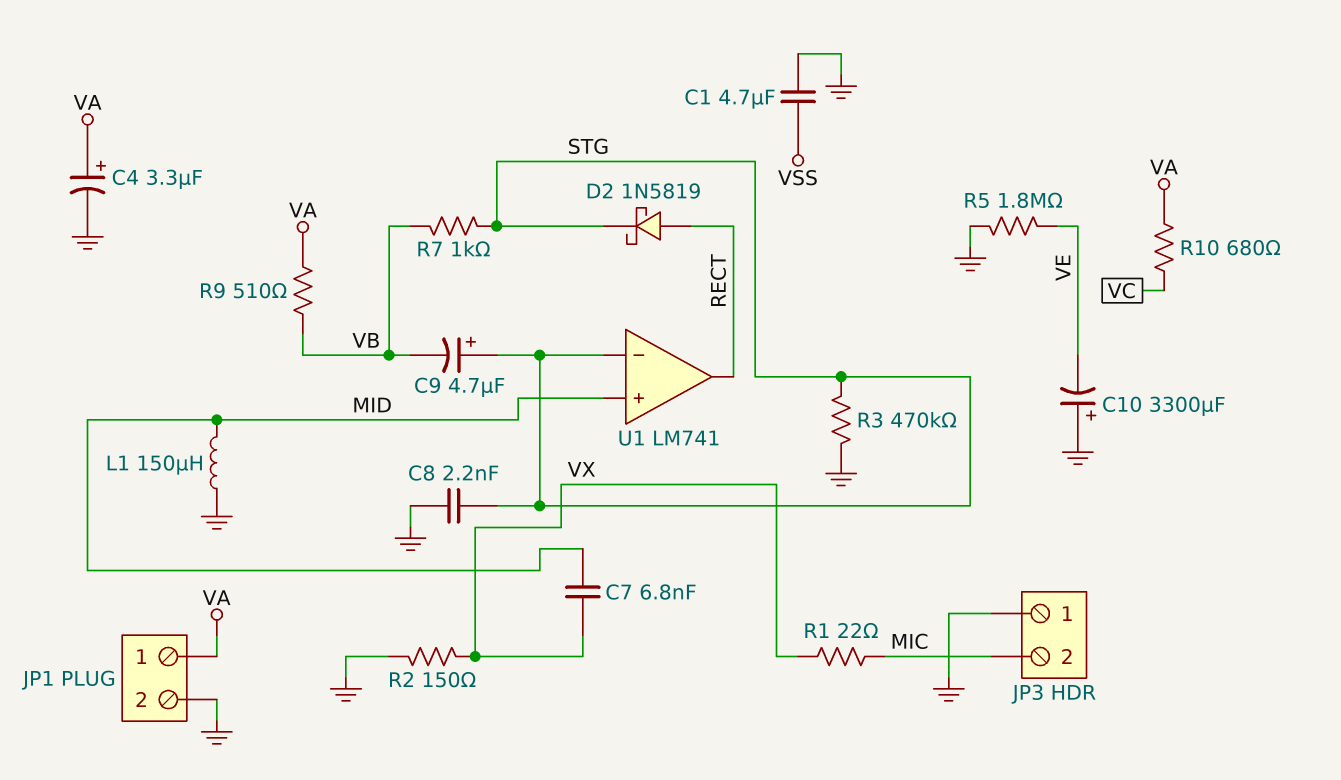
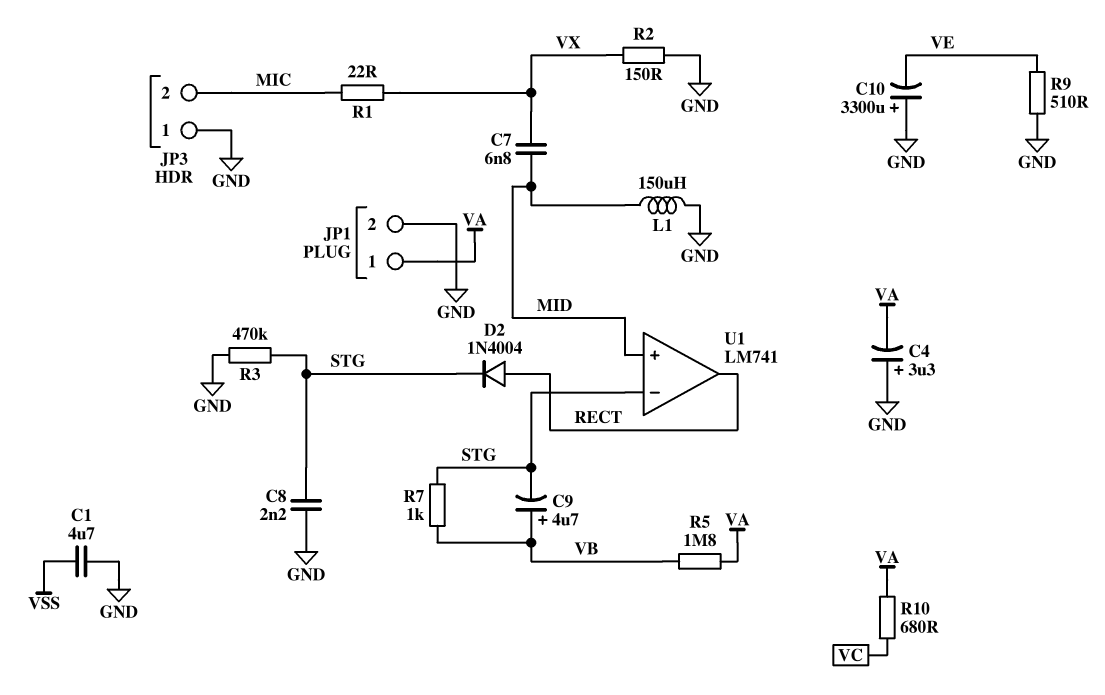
C4: 3.3uF (plus VA, minus GND) -> 3.3uF (plus GND, minus VA)
C9: 4.7uF (plus STG, minus VB) -> 4.7uF (plus VB, minus STG)
D2: schottky 1N5819 (A RECT, K STG) -> diode 1N4004 (A RECT, K STG)
R5: 1.8M (GND, VE) -> 1.8M (VA, VB)
R9: 510 (VA, VB) -> 510 (GND, VE)

